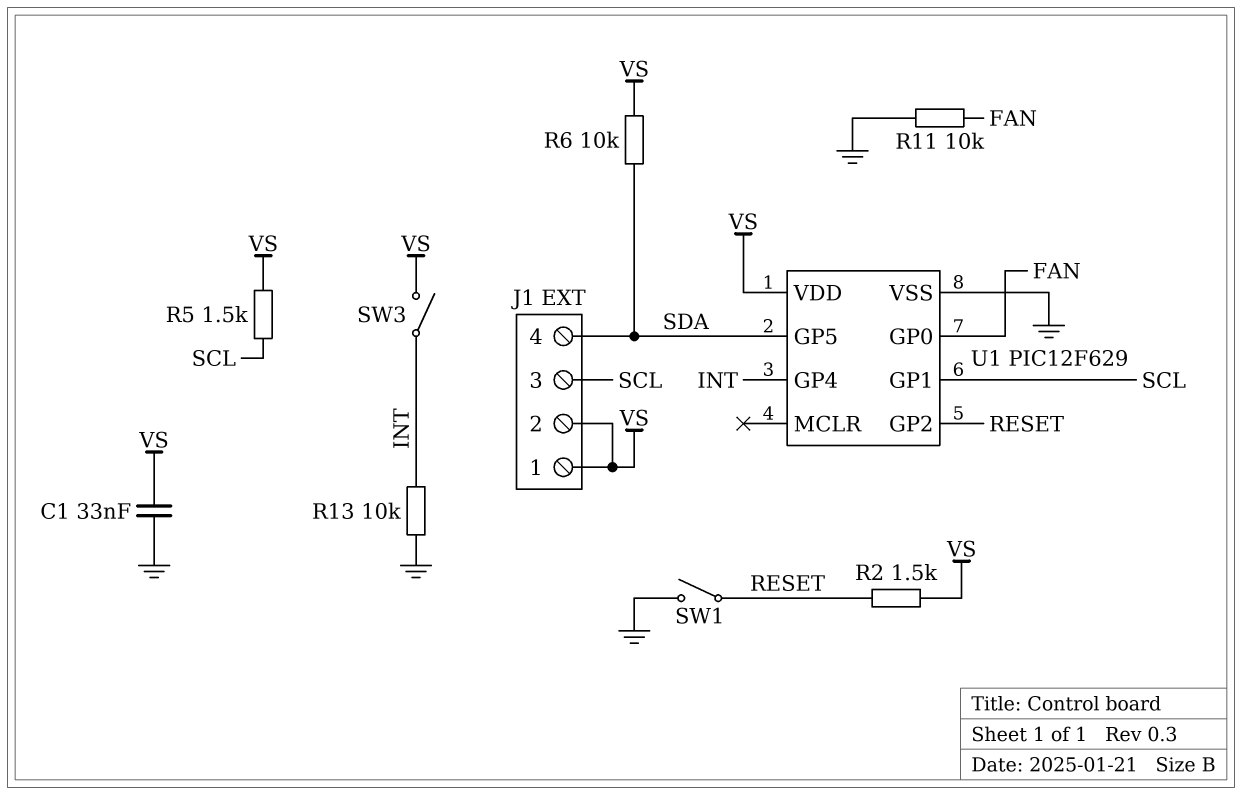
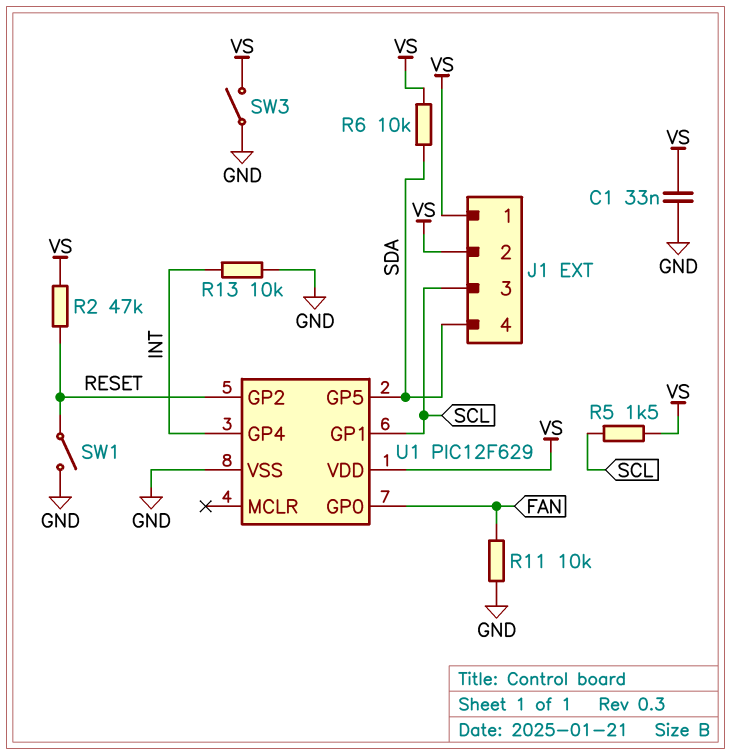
R2: 1.5k (RESET, VS) -> 47k (RESET, VS)
SW3: switch (INT, VS) -> switch (GND, VS)

